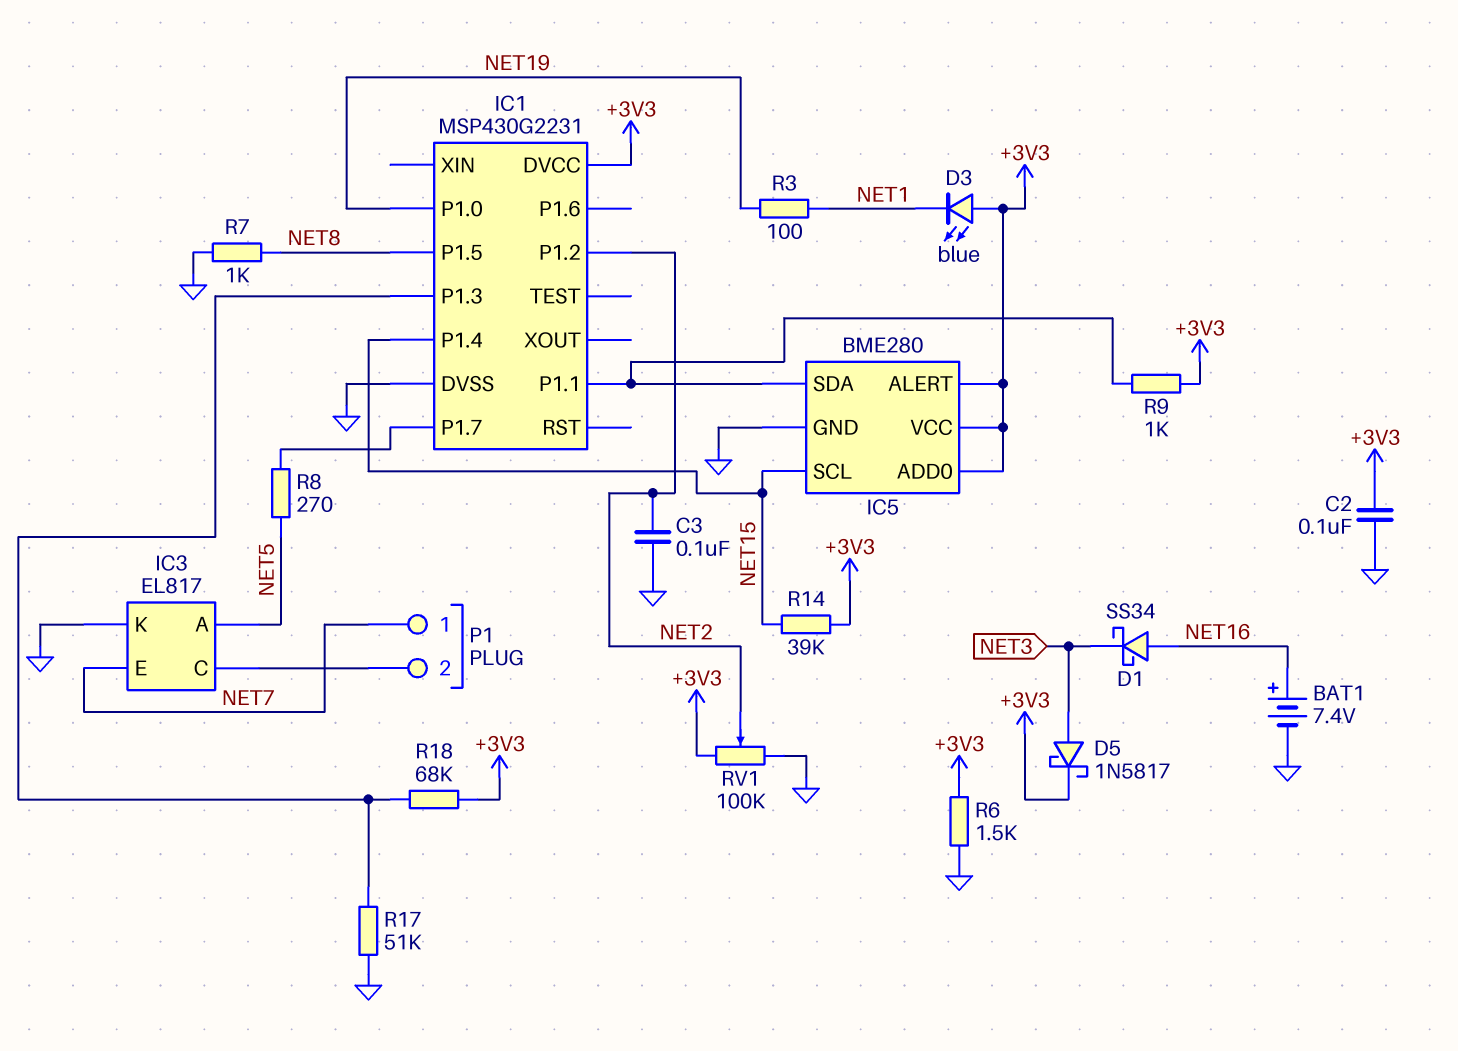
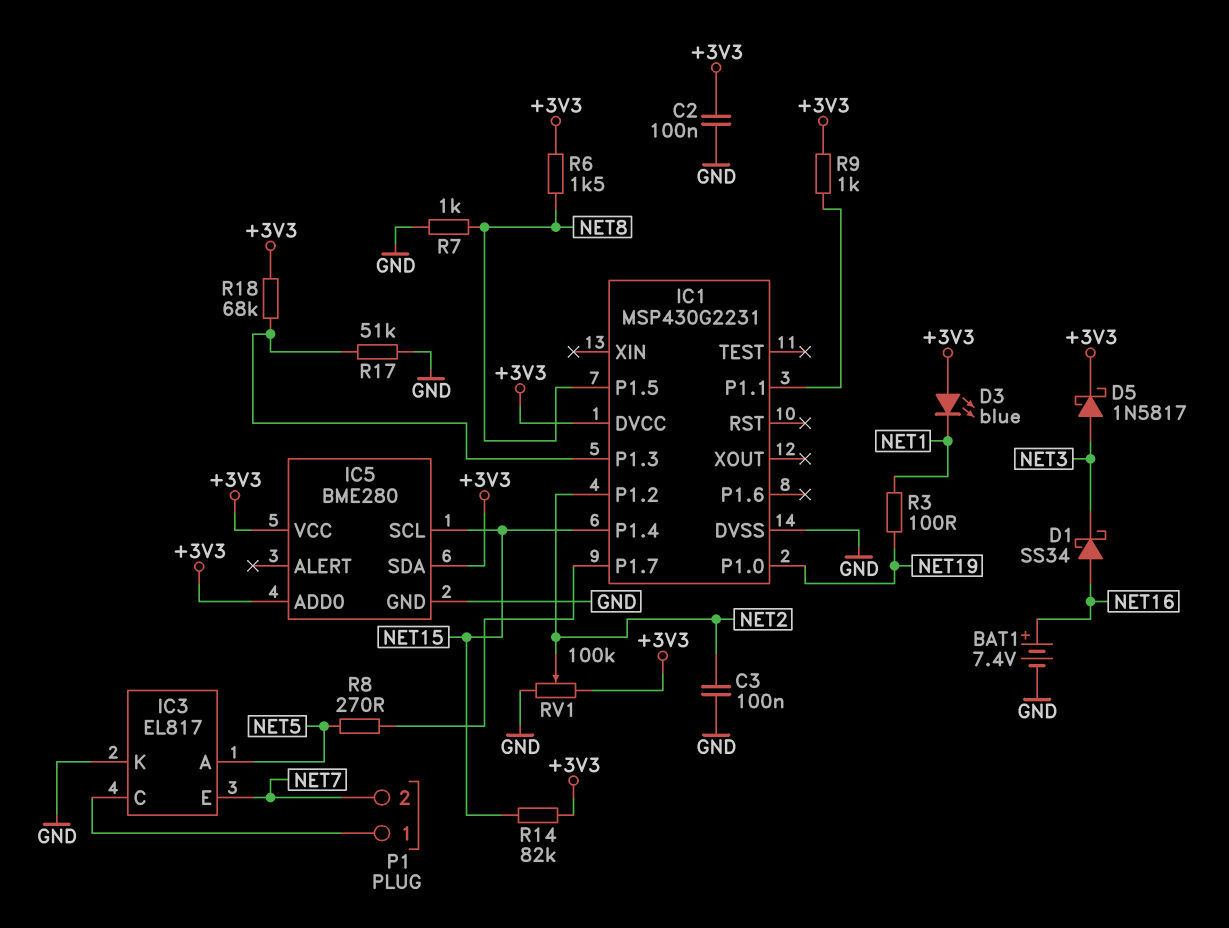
IC5 pin ALERT: +3V3 -> none
IC5 pin SDA: IC1/P1.1 -> +3V3
P1 pin 1: NET7 -> IC3/C
P1 pin 2: IC3/C -> NET7
R6: 1.5k (+3V3, GND) -> 1.5k (+3V3, NET8)
R14: 39k (+3V3, NET15) -> 82k (+3V3, NET15)

